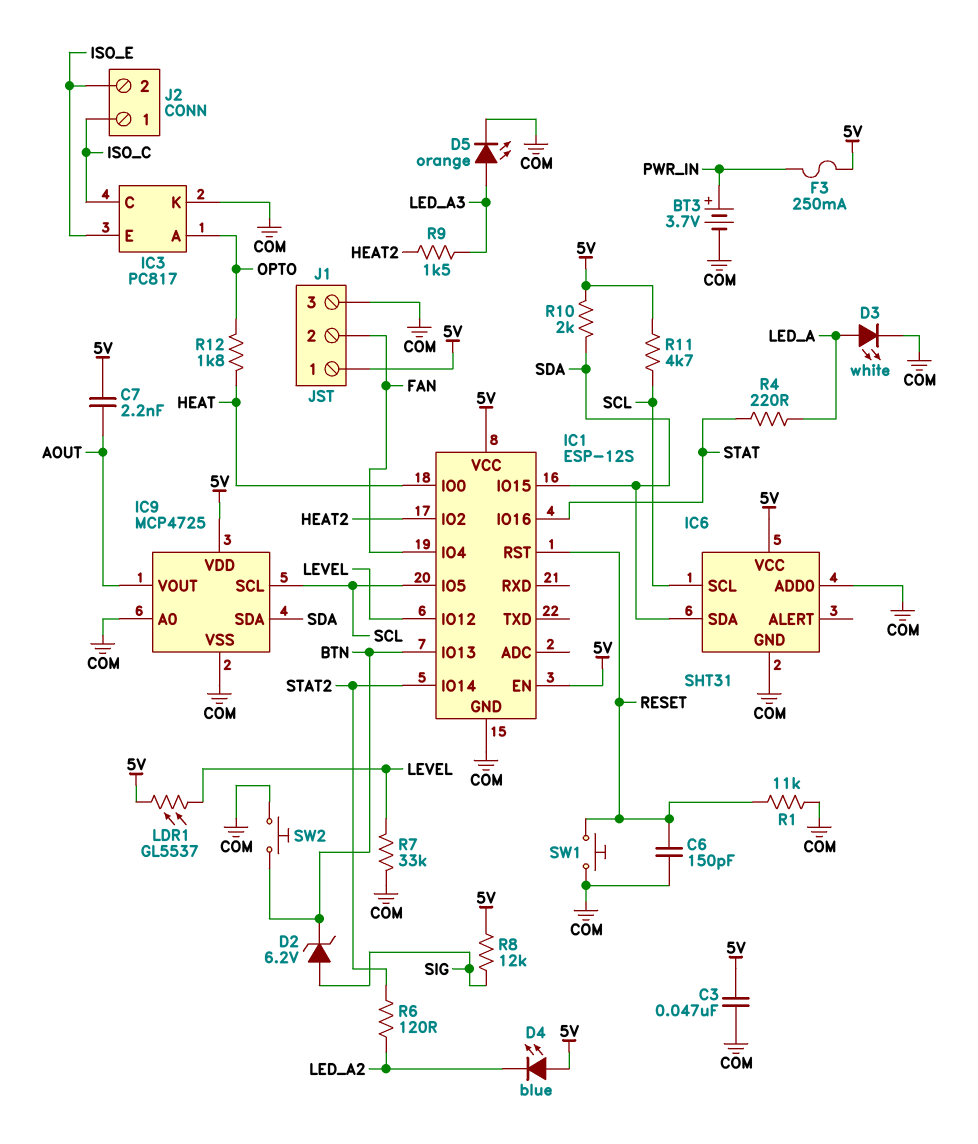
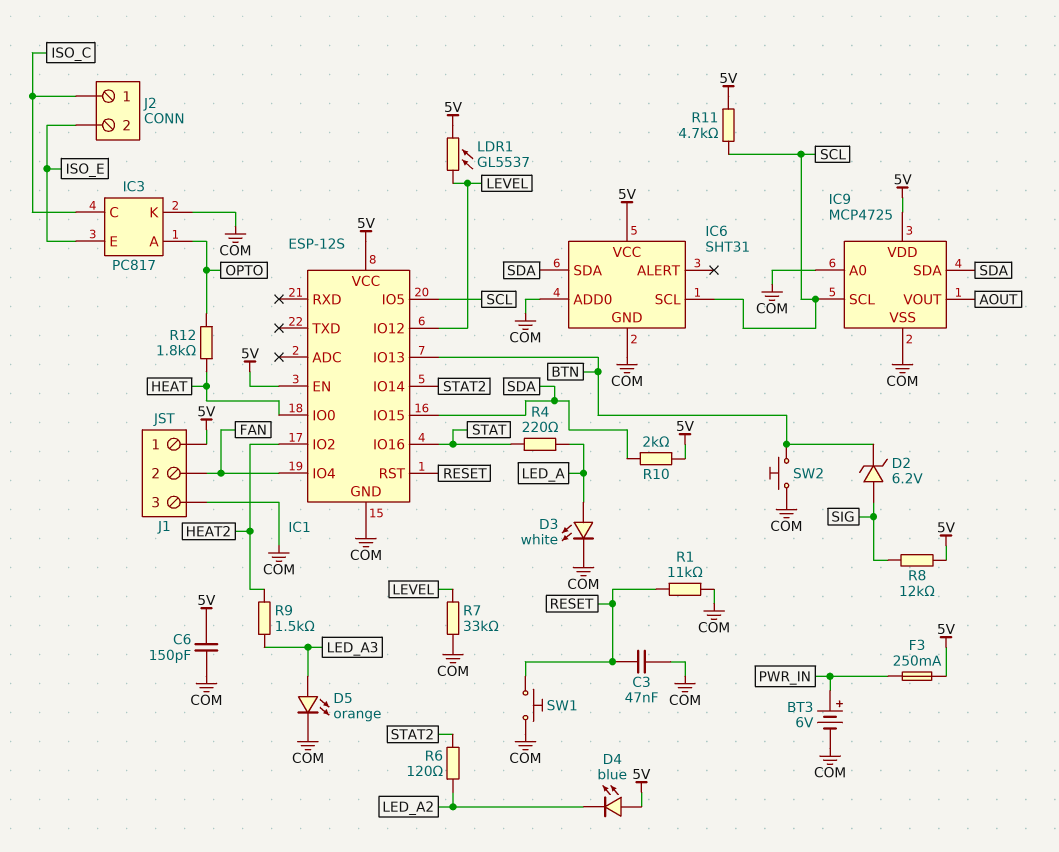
BT3: 3.7V (plus PWR_IN, minus COM) -> 6V (plus PWR_IN, minus COM)
C3: 47nF (5V, COM) -> 47nF (COM, RESET)
C6: 150pF (COM, RESET) -> 150pF (5V, COM)
C7: 2.2nF (5V, AOUT) -> none

